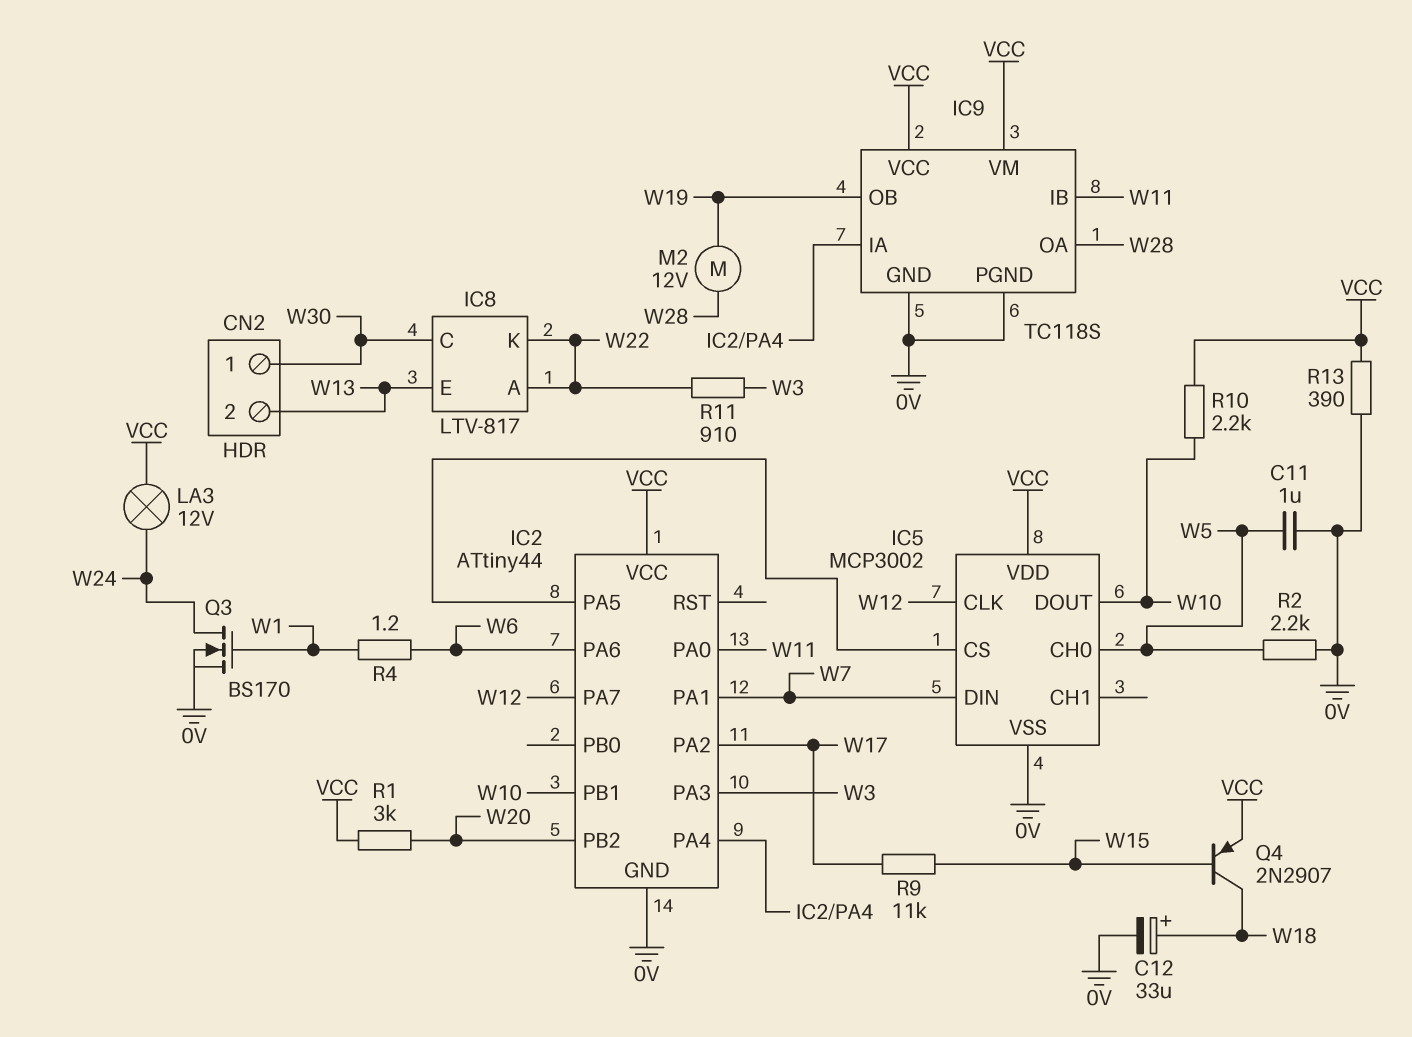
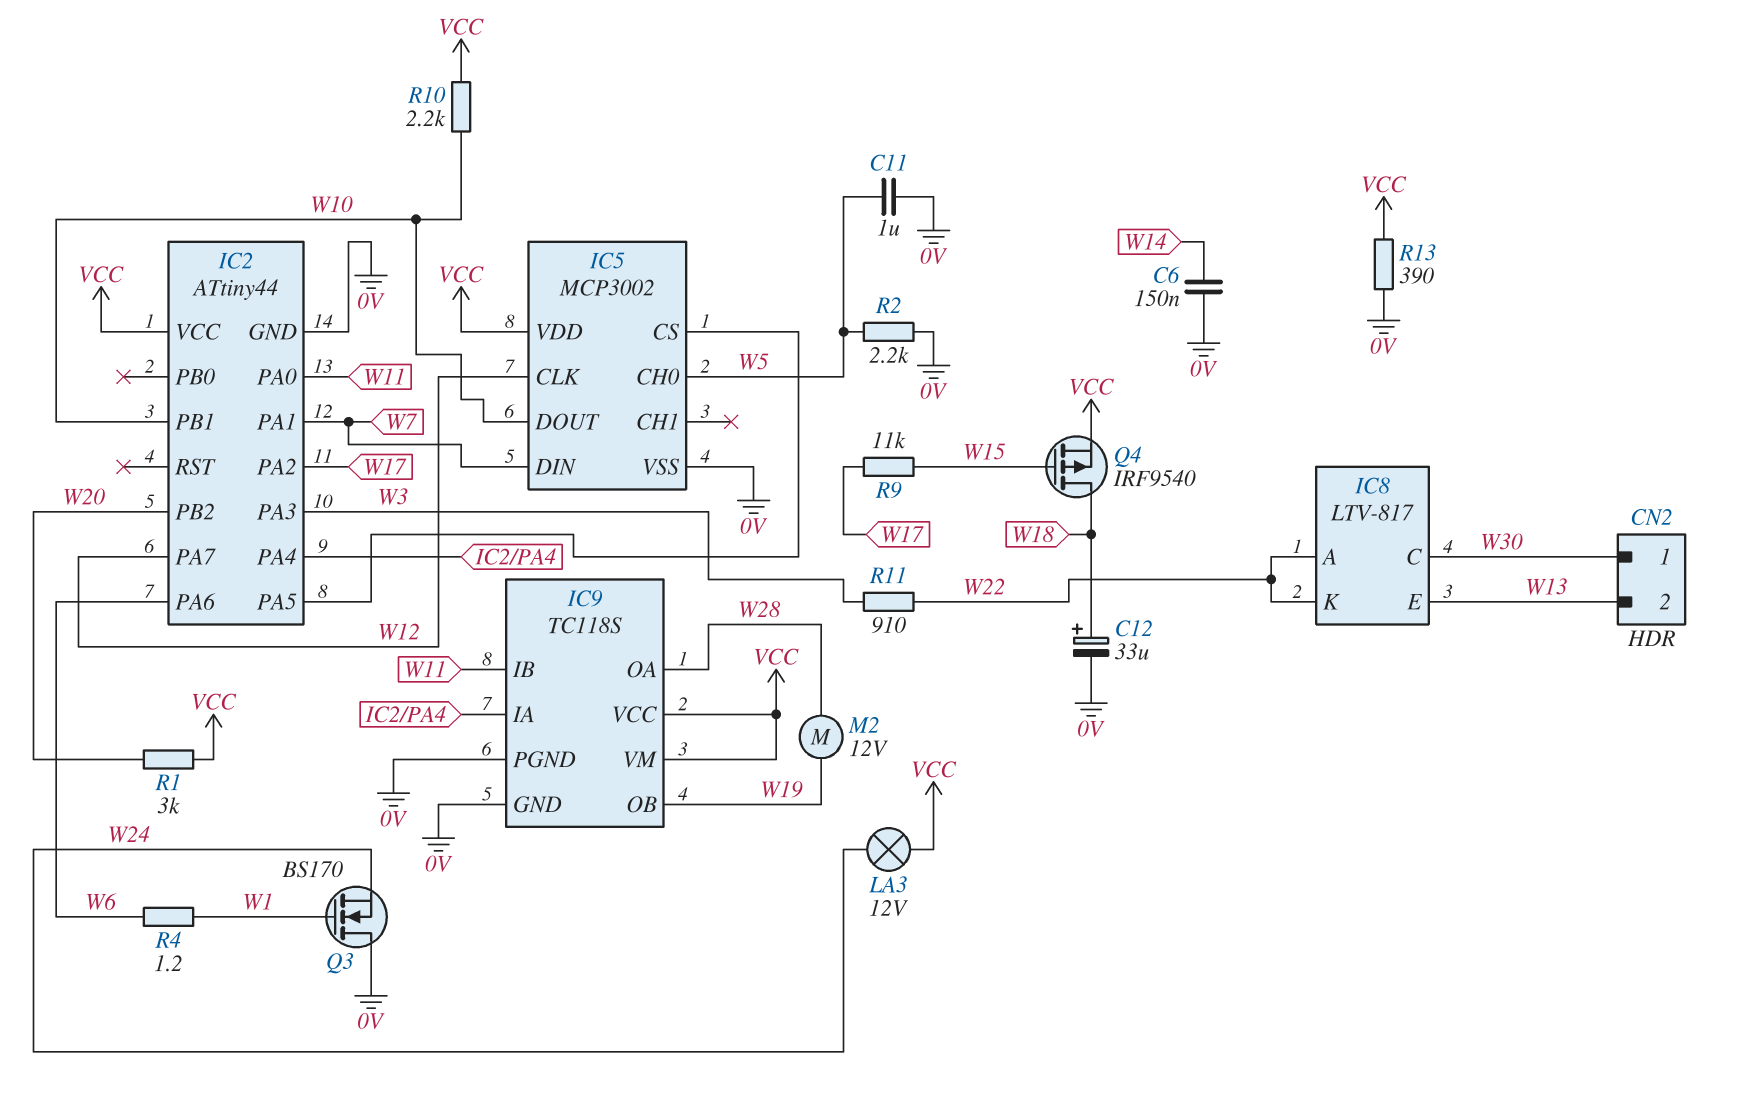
C6: none -> 150nF (0V, W14)
Q3: NMOS BS170 (G W1, D W24, S 0V) -> NMOS BS170 (G W1, D 0V, S W24)
Q4: PNP 2N2907 (B W15, C W18, E VCC) -> PMOS IRF9540 (G W15, D W18, S VCC)

